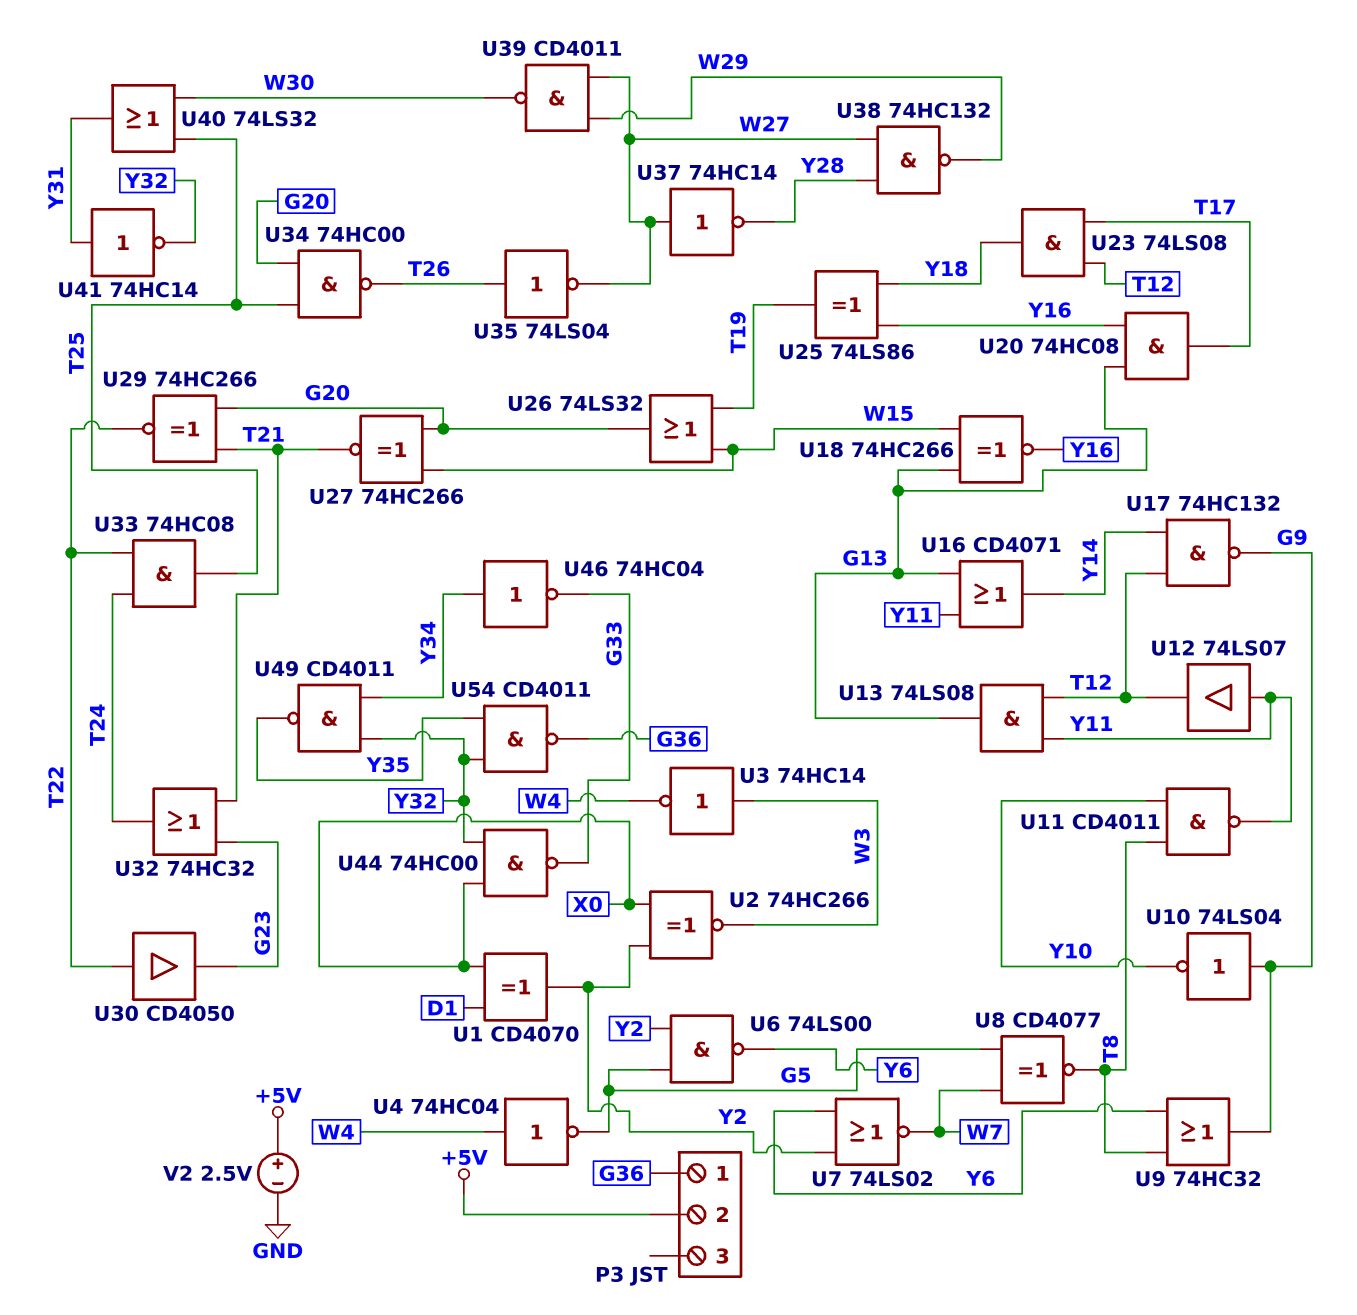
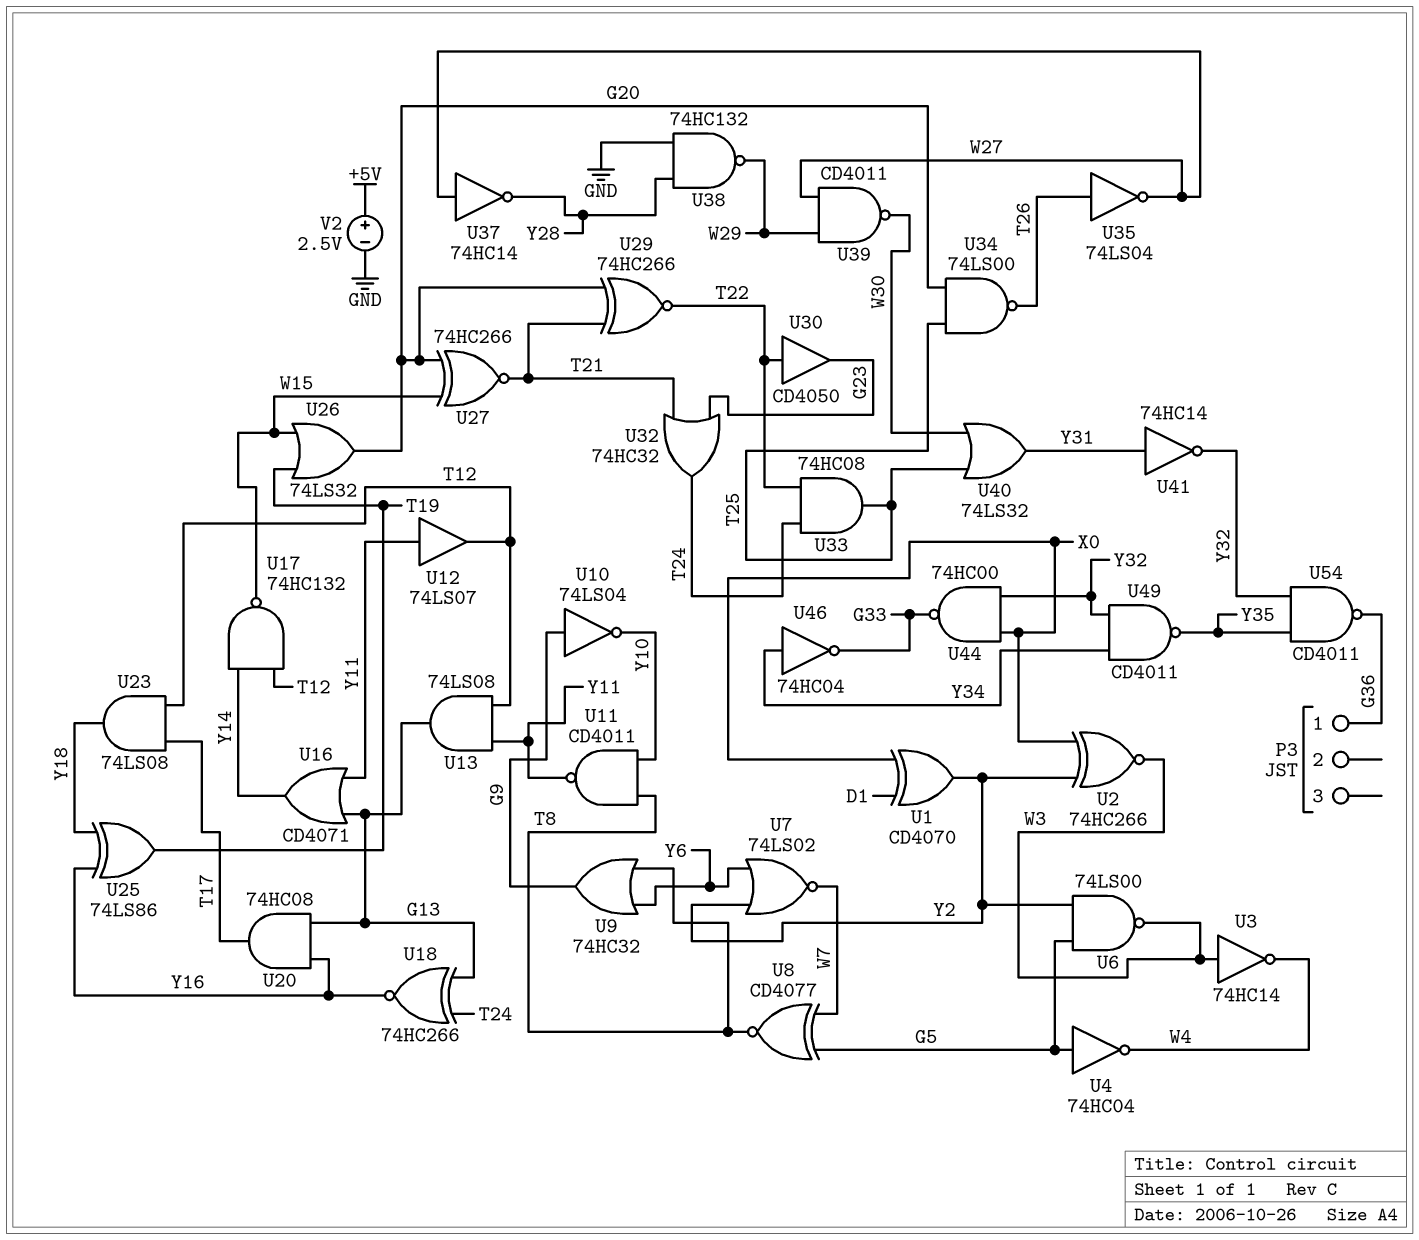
P3 pin 2: +5V -> none
U4: NOT 74HC04 (in W4, out G5) -> NOT 74HC04 (in G5, out W4)
U6: NAND 74LS00 (in G5, in Y2, out Y6) -> NAND 74LS00 (in G5, in Y2, out W3)
U17: NAND 74HC132 (in T12, in Y14, out G9) -> NAND 74HC132 (in T12, in Y14, out W15)
U18: XNOR 74HC266 (in G13, in W15, out Y16) -> XNOR 74HC266 (in G13, in T24, out Y16)
U34: NAND 74HC00 (in G20, in T25, out T26) -> NAND 74LS00 (in G20, in T25, out T26)
U38: NAND 74HC132 (in W27, in Y28, out W29) -> NAND 74HC132 (in GND, in Y28, out W29)

